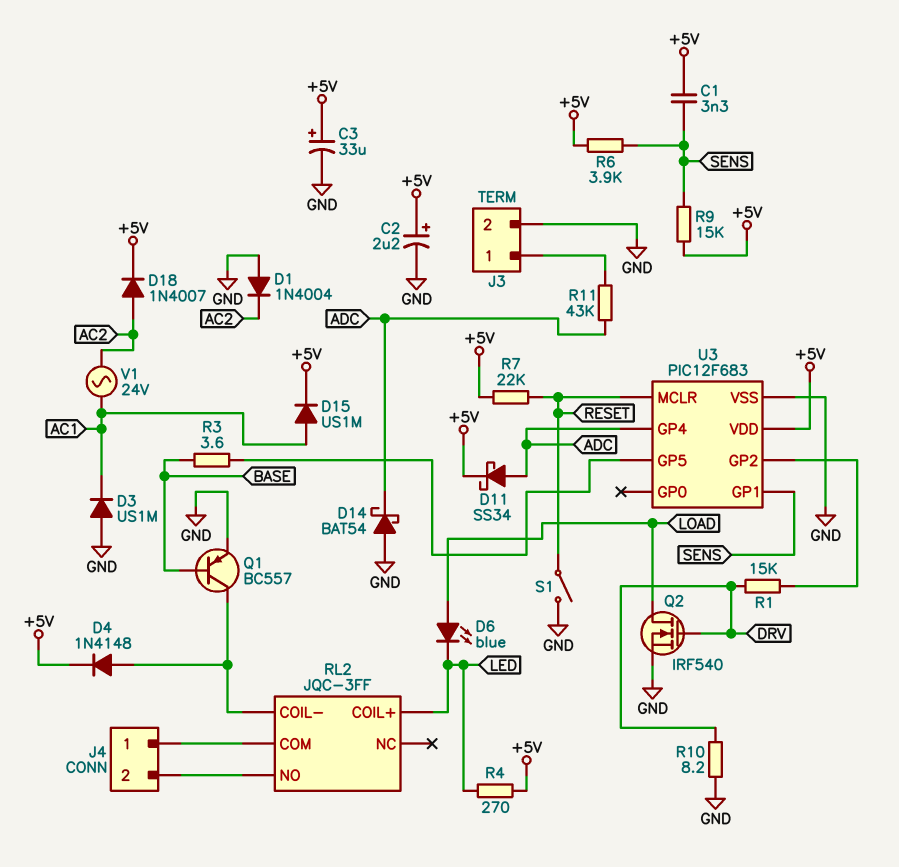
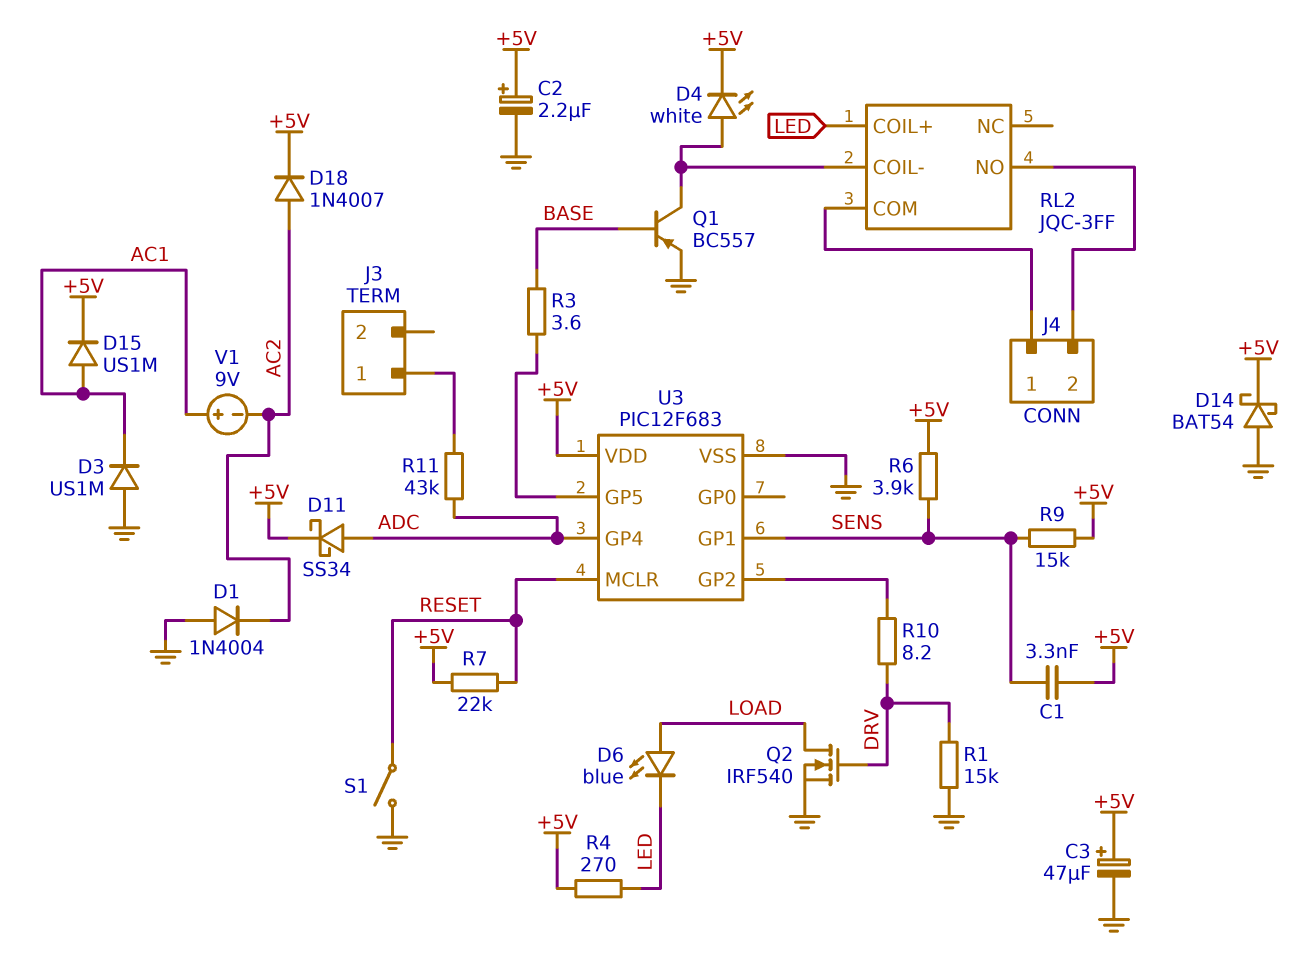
C3: 33uF (plus +5V, minus GND) -> 47uF (plus +5V, minus GND)
D4: diode 1N4148 (A RL2/COIL-, K +5V) -> LED white (A RL2/COIL-, K +5V)
D14: schottky BAT54 (A GND, K ADC) -> schottky BAT54 (A GND, K +5V)
J3 pin 2: GND -> none
R1: 15k (DRV, U3/GP2) -> 15k (DRV, GND)
R10: 8.2 (DRV, GND) -> 8.2 (DRV, U3/GP2)
V1: AC 24V (AC1, AC2) -> 9V (plus AC1, minus AC2)

